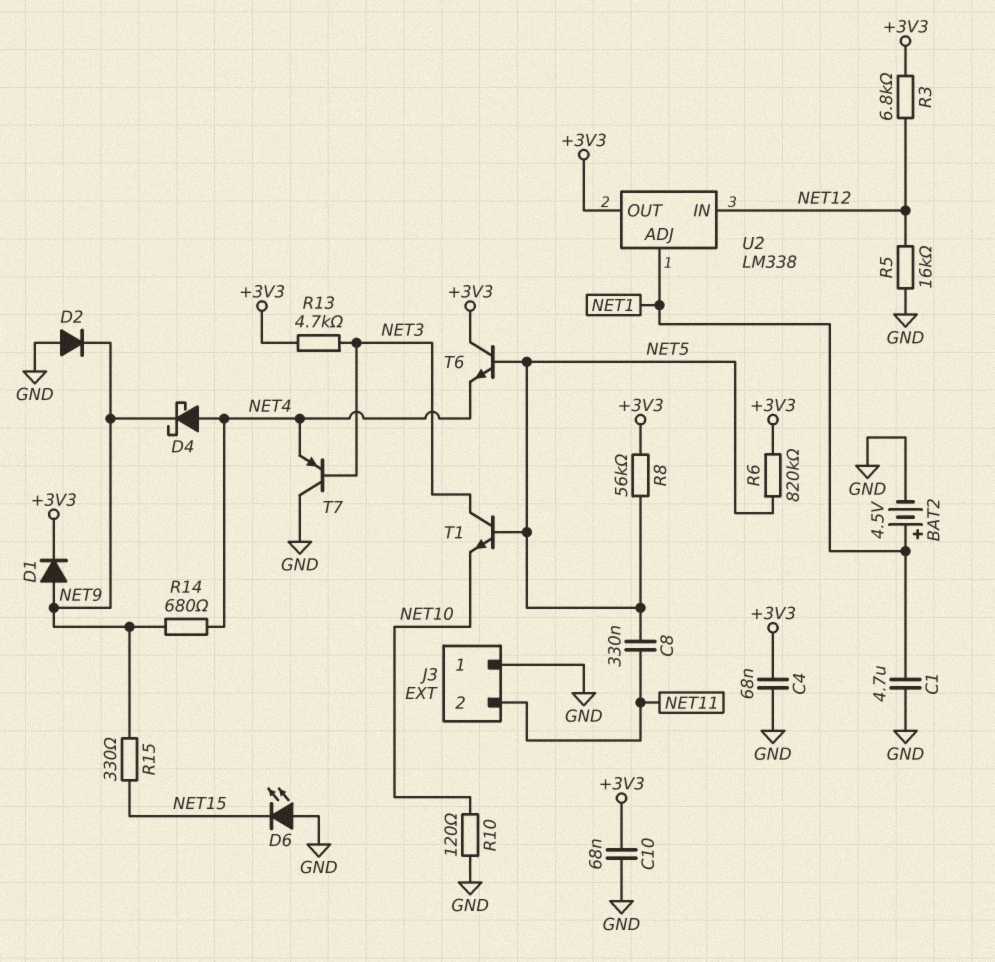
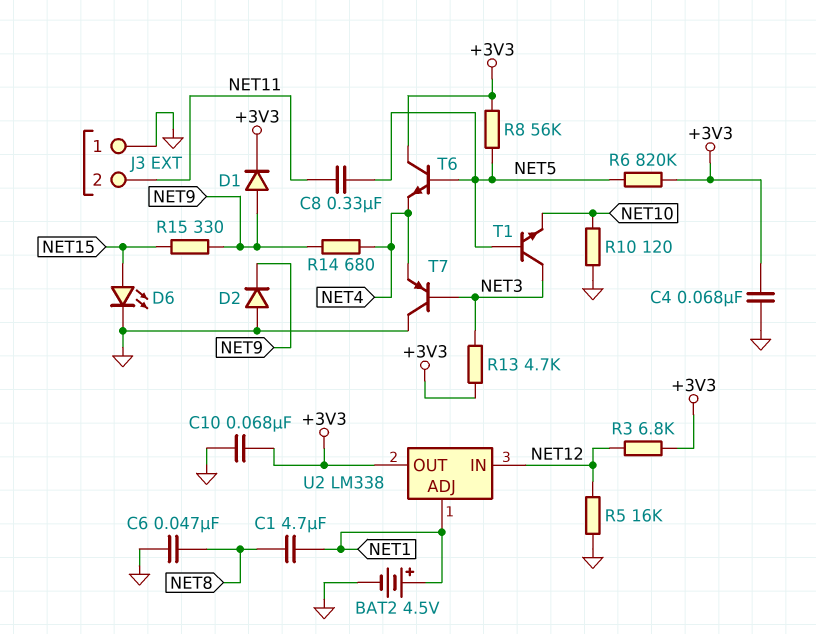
C1: 4.7uF (GND, NET1) -> 4.7uF (NET1, NET8)
C6: none -> 47nF (GND, NET8)
D4: schottky (A NET4, K NET9) -> none
D6: LED (A GND, K NET15) -> LED (A NET15, K GND)

